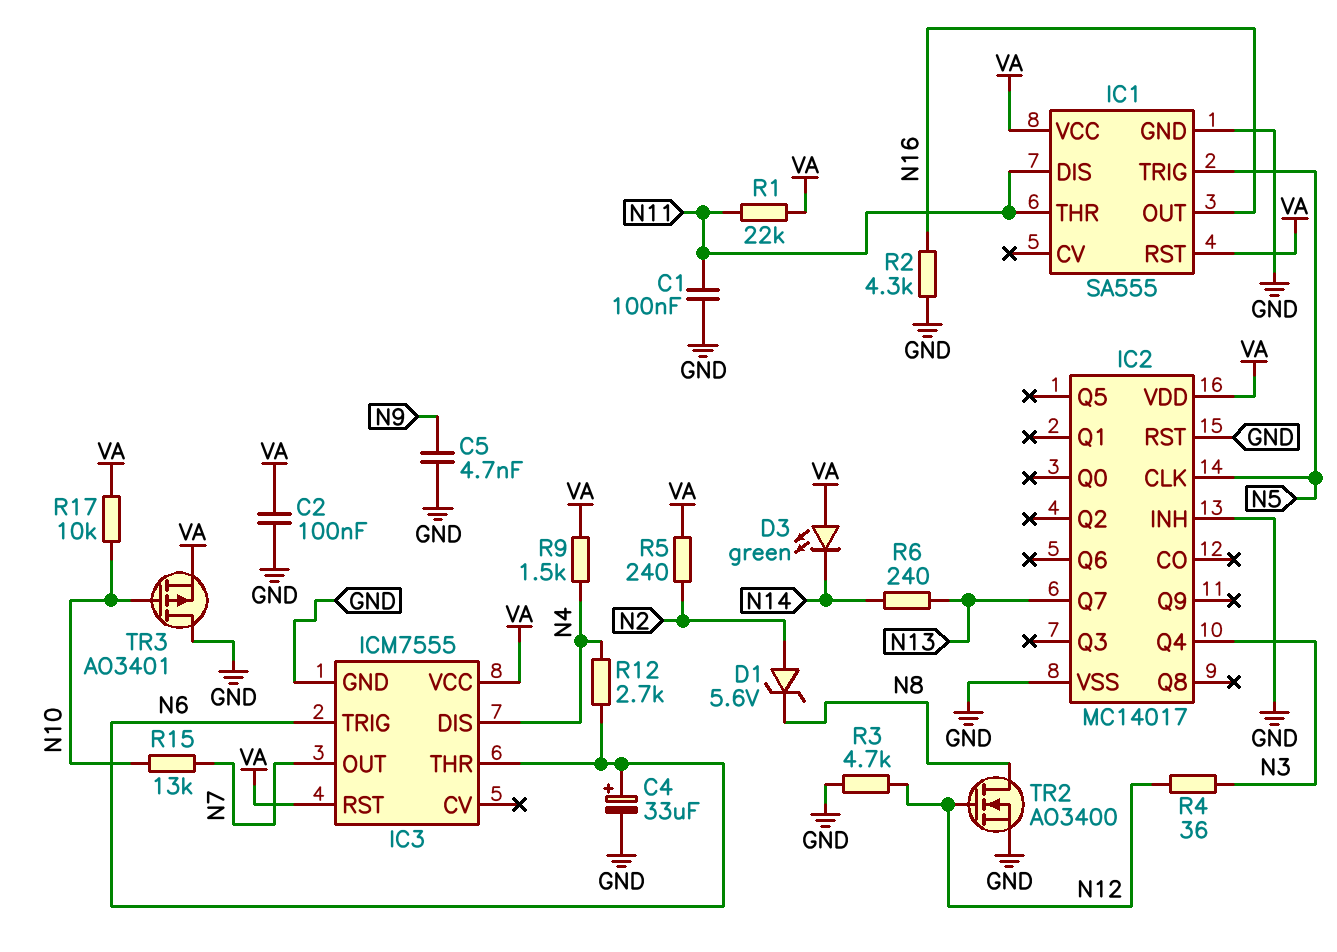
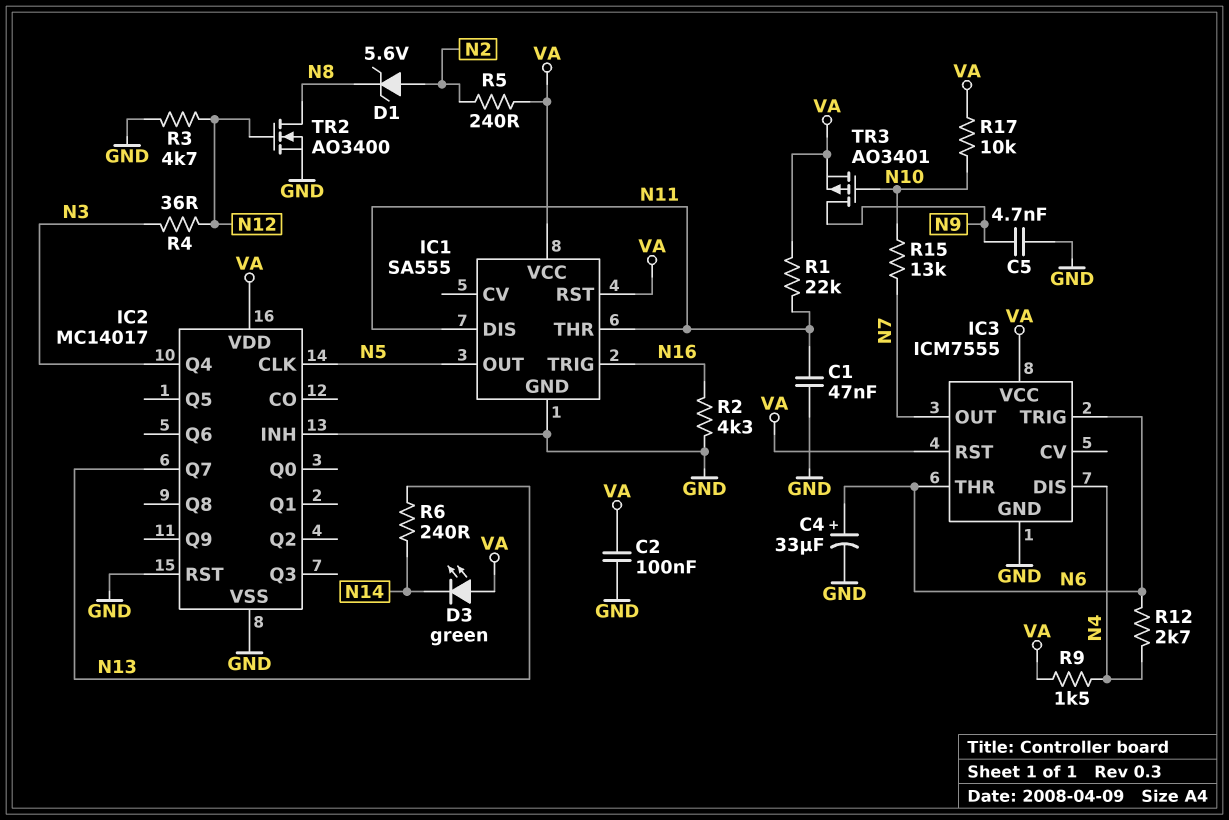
C1: 100nF (GND, N11) -> 47nF (GND, N11)
IC1 pin OUT: N16 -> N5
IC1 pin TRIG: N5 -> N16
TR3: PMOS AO3401 (G N10, D GND, S VA) -> PMOS AO3401 (G N10, D N9, S VA)

